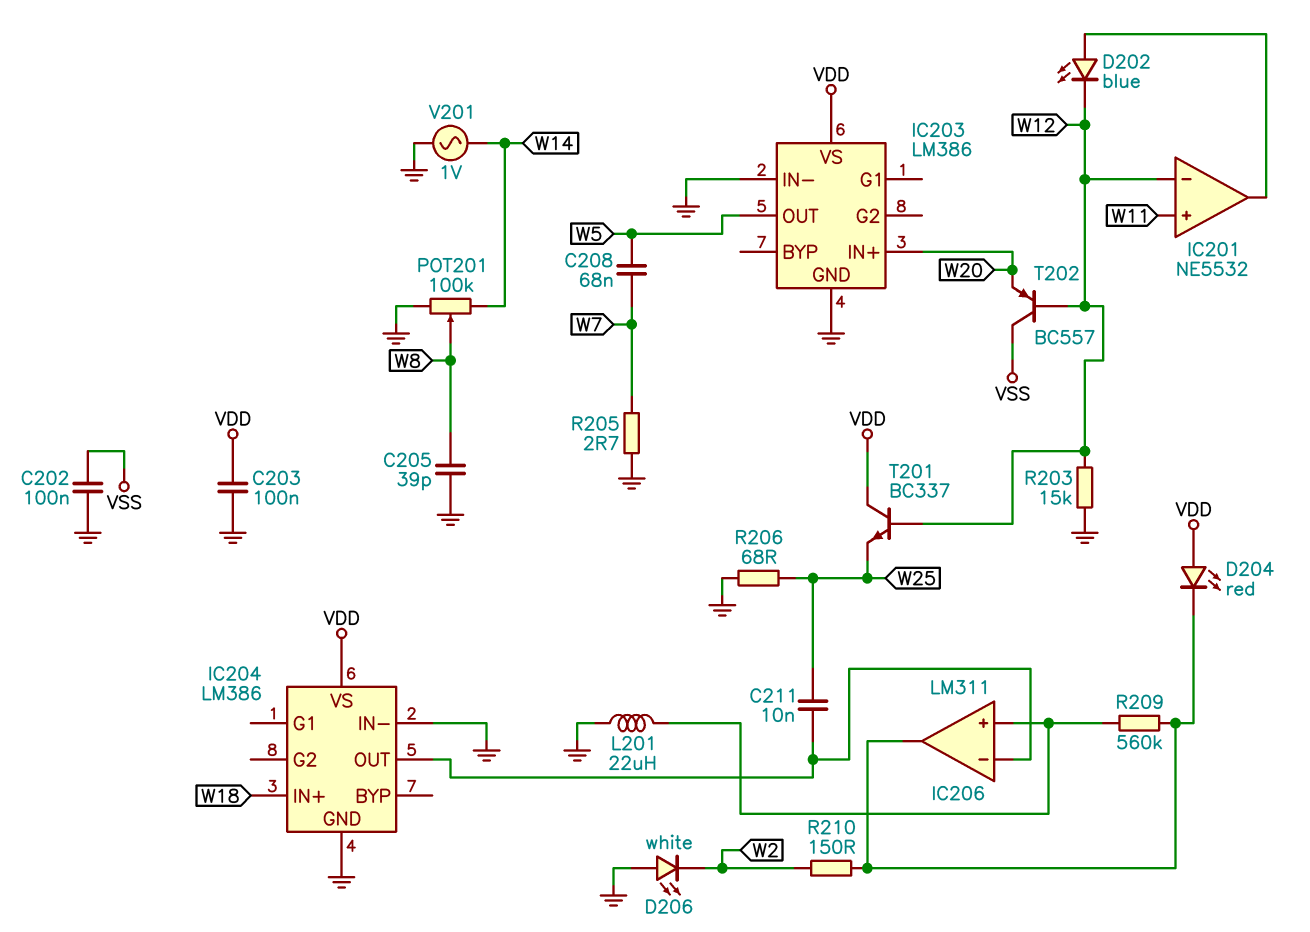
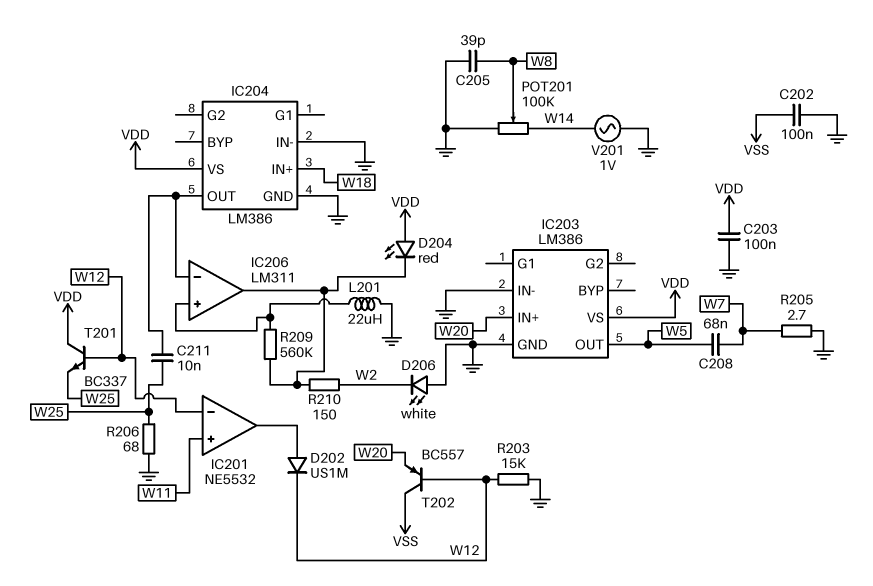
D202: LED blue (A IC201/out, K W12) -> diode US1M (A IC201/out, K W12)

